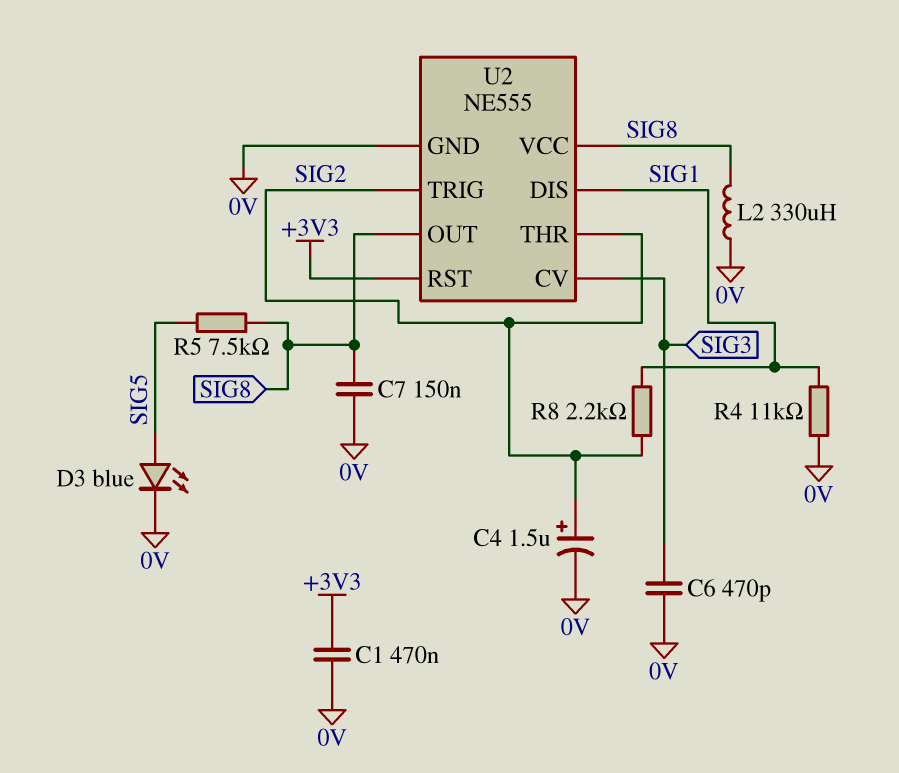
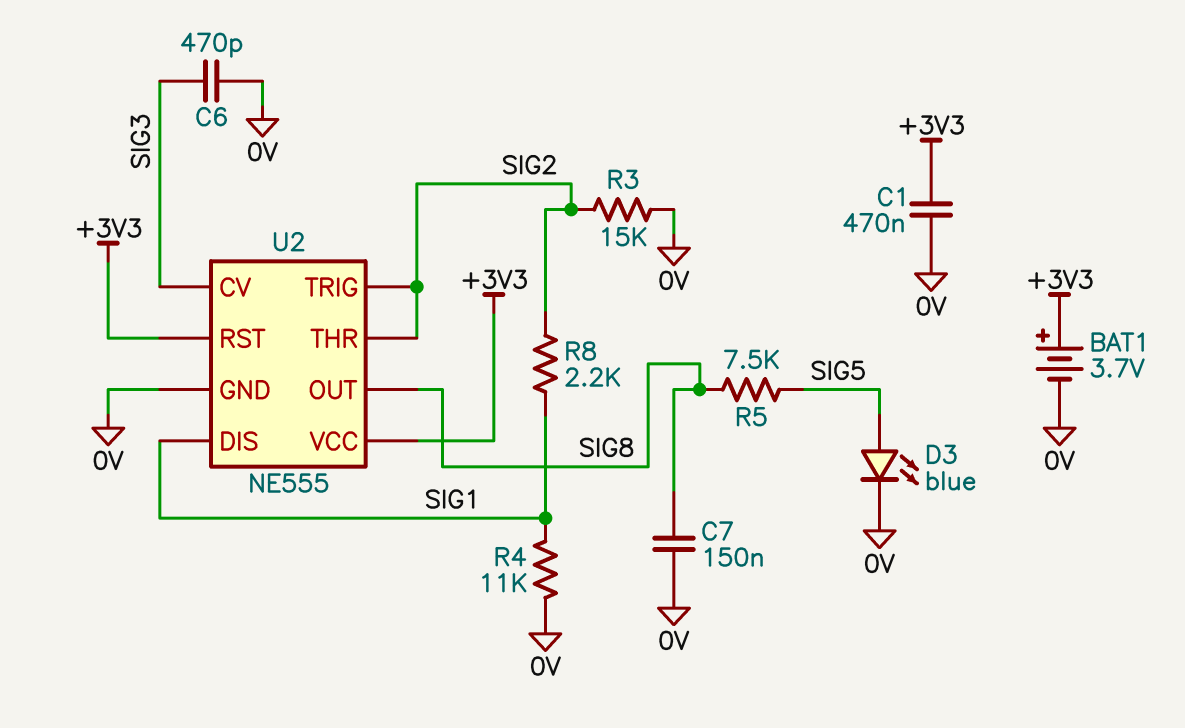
BAT1: none -> 3.7V (plus +3V3, minus 0V)
C4: 1.5uF (plus SIG2, minus 0V) -> none
L2: 330uH (0V, SIG8) -> none
R3: none -> 15k (0V, SIG2)
U2 pin VCC: SIG8 -> +3V3

